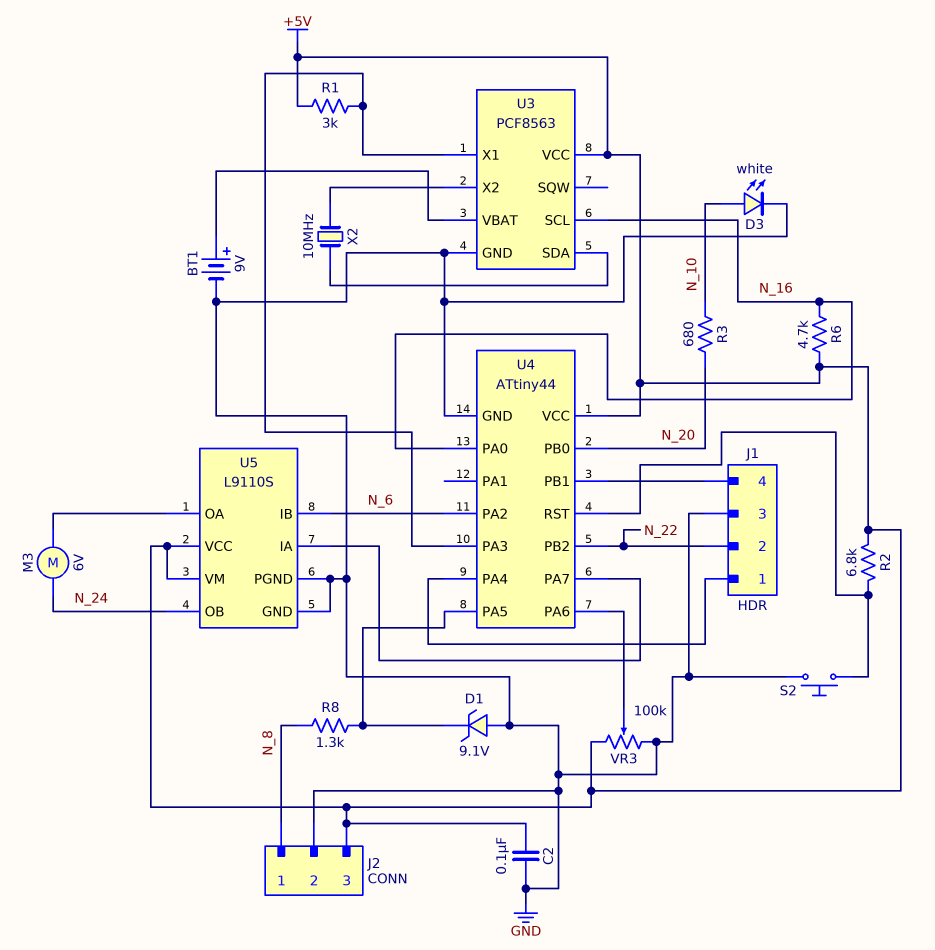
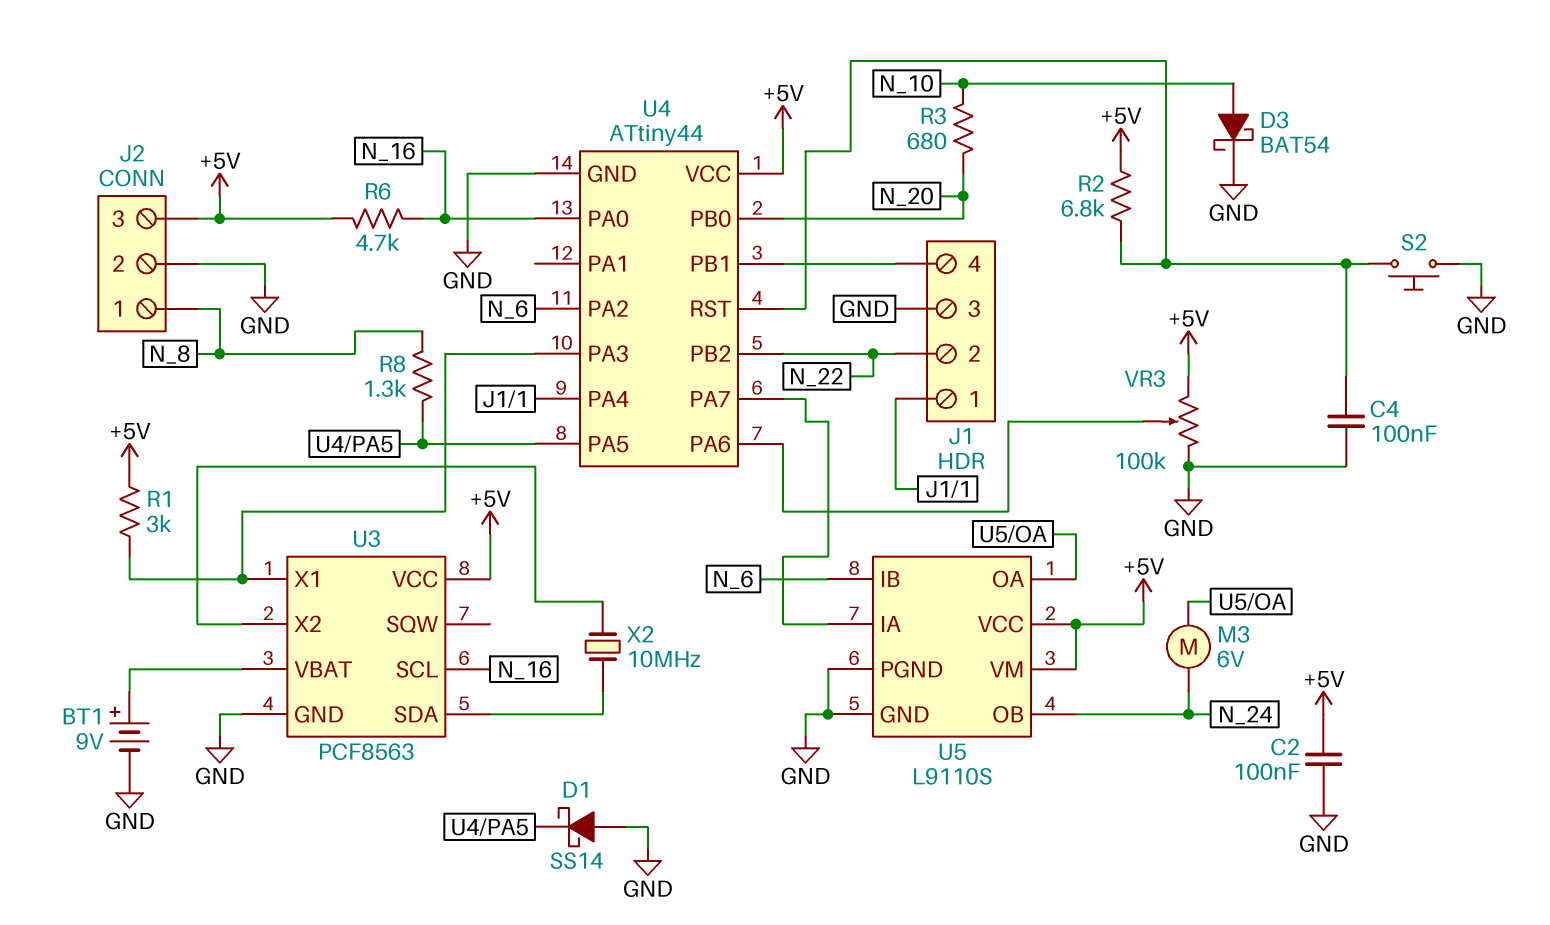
C4: none -> 100nF (GND, U4/RST)
D1: zener 9.1V (A GND, K U4/PA5) -> schottky SS14 (A GND, K U4/PA5)
D3: LED white (A N_10, K GND) -> schottky BAT54 (A N_10, K GND)

